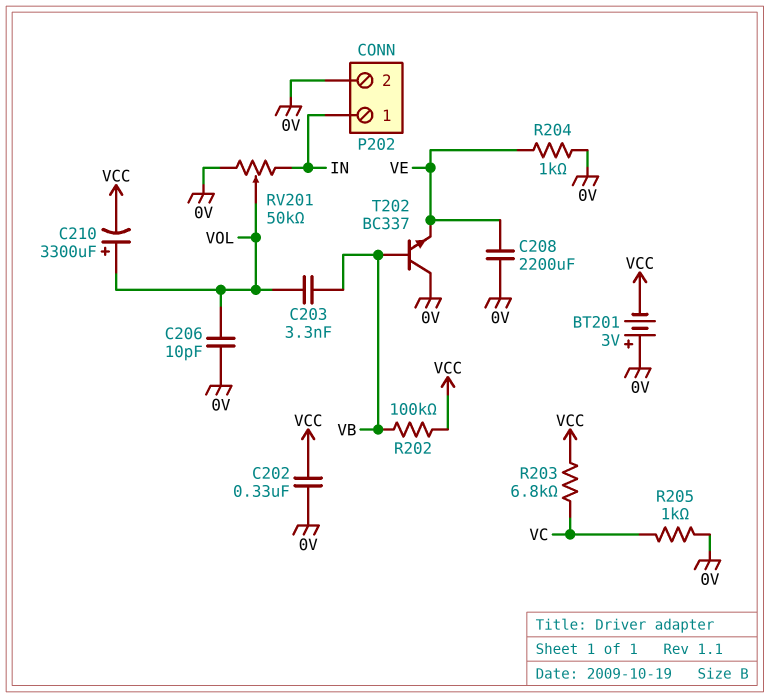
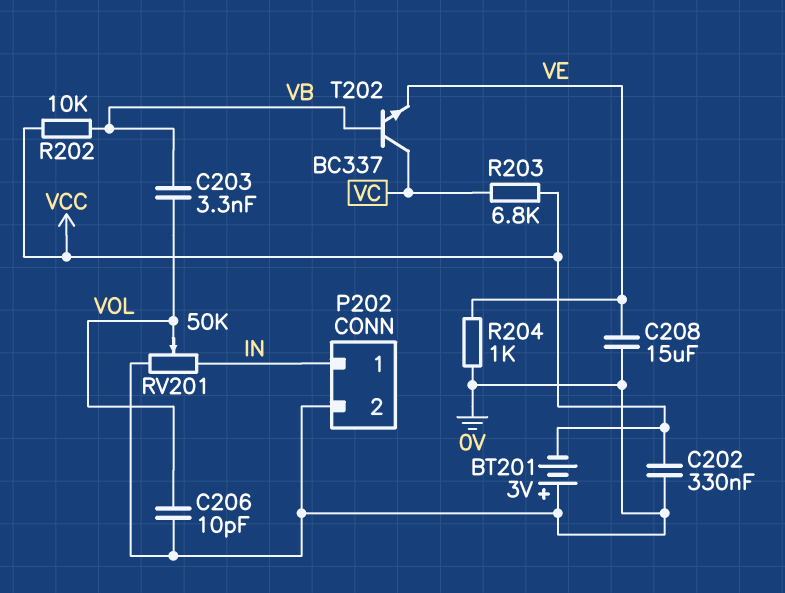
C208: 2200uF (0V, VE) -> 15uF (0V, VE)
C210: 3300uF (plus VOL, minus VCC) -> none
R202: 100k (VB, VCC) -> 10k (VB, VCC)
R205: 1k (0V, VC) -> none
T202: NPN BC337 (B VB, C 0V, E VE) -> NPN BC337 (B VB, C VC, E VE)

